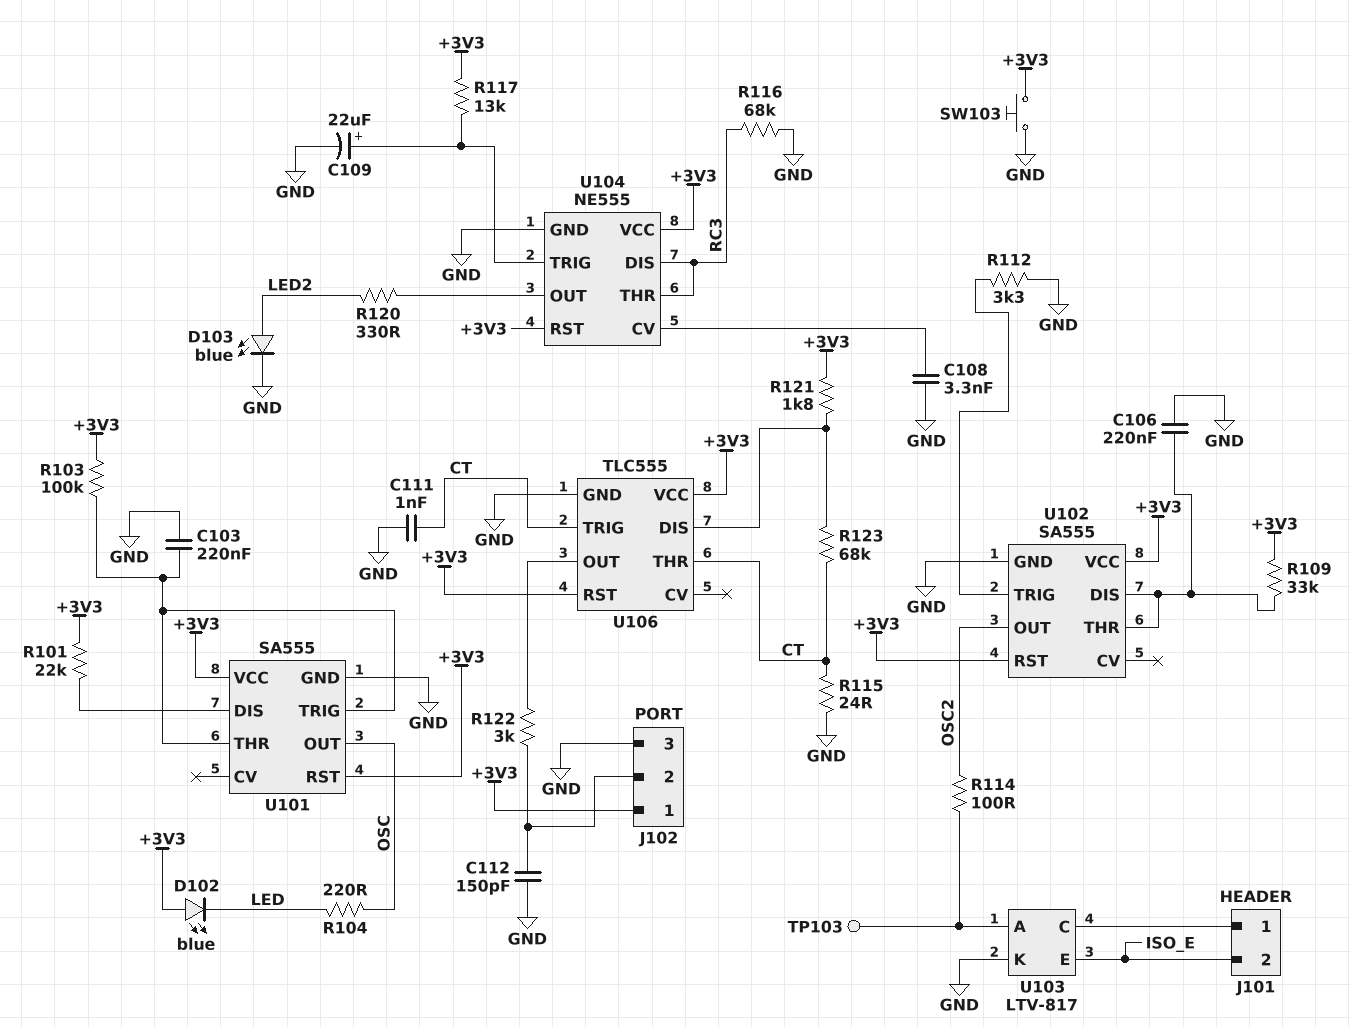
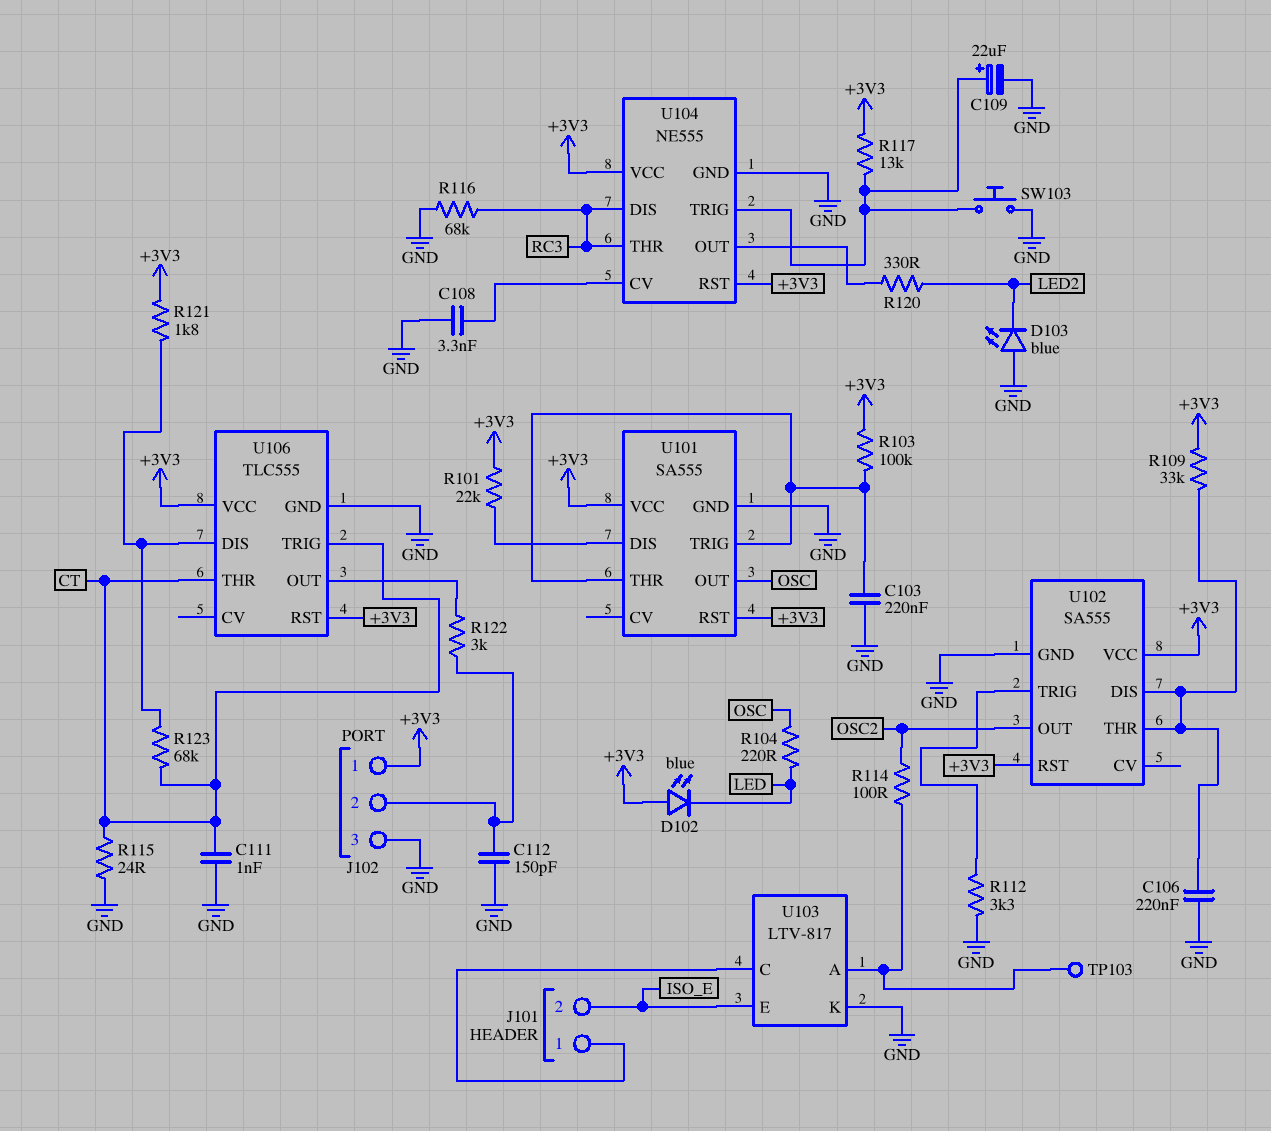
D103: LED blue (A LED2, K GND) -> LED blue (A GND, K LED2)
SW103: button (+3V3, GND) -> button (GND, U104/TRIG)

